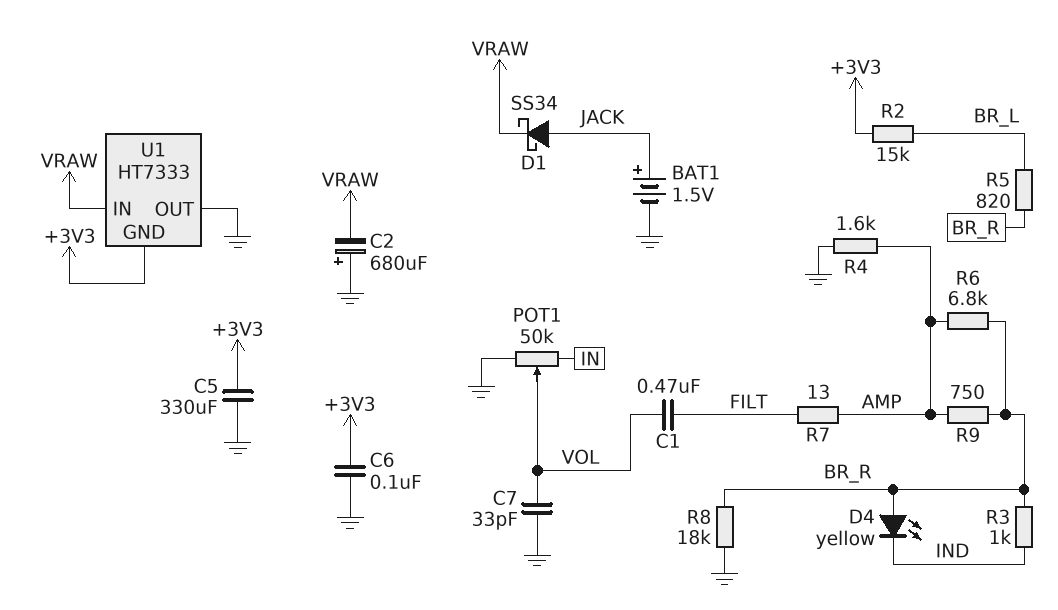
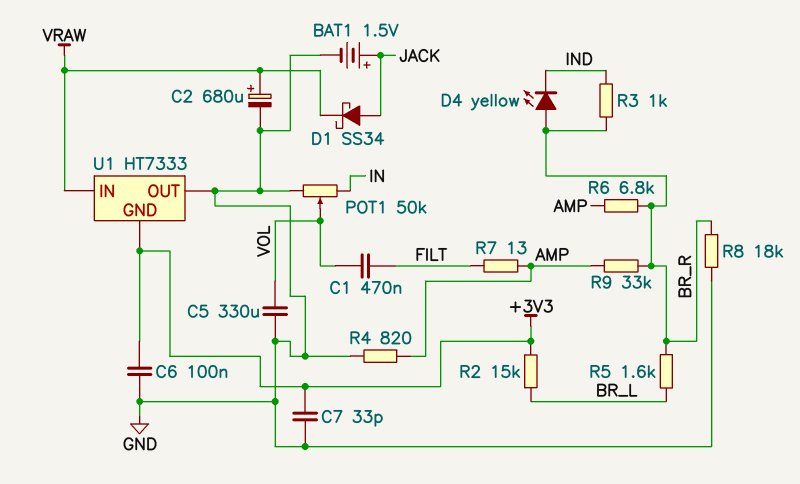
C2: 680uF (plus GND, minus VRAW) -> 680uF (plus VRAW, minus GND)
C5: 330uF (+3V3, GND) -> 330uF (GND, VOL)
C7: 33pF (GND, VOL) -> 33pF (+3V3, GND)
R4: 1.6k (AMP, GND) -> 820 (AMP, GND)
R5: 820 (BR_L, BR_R) -> 1.6k (BR_L, BR_R)
R9: 750 (AMP, BR_R) -> 33k (AMP, BR_R)

